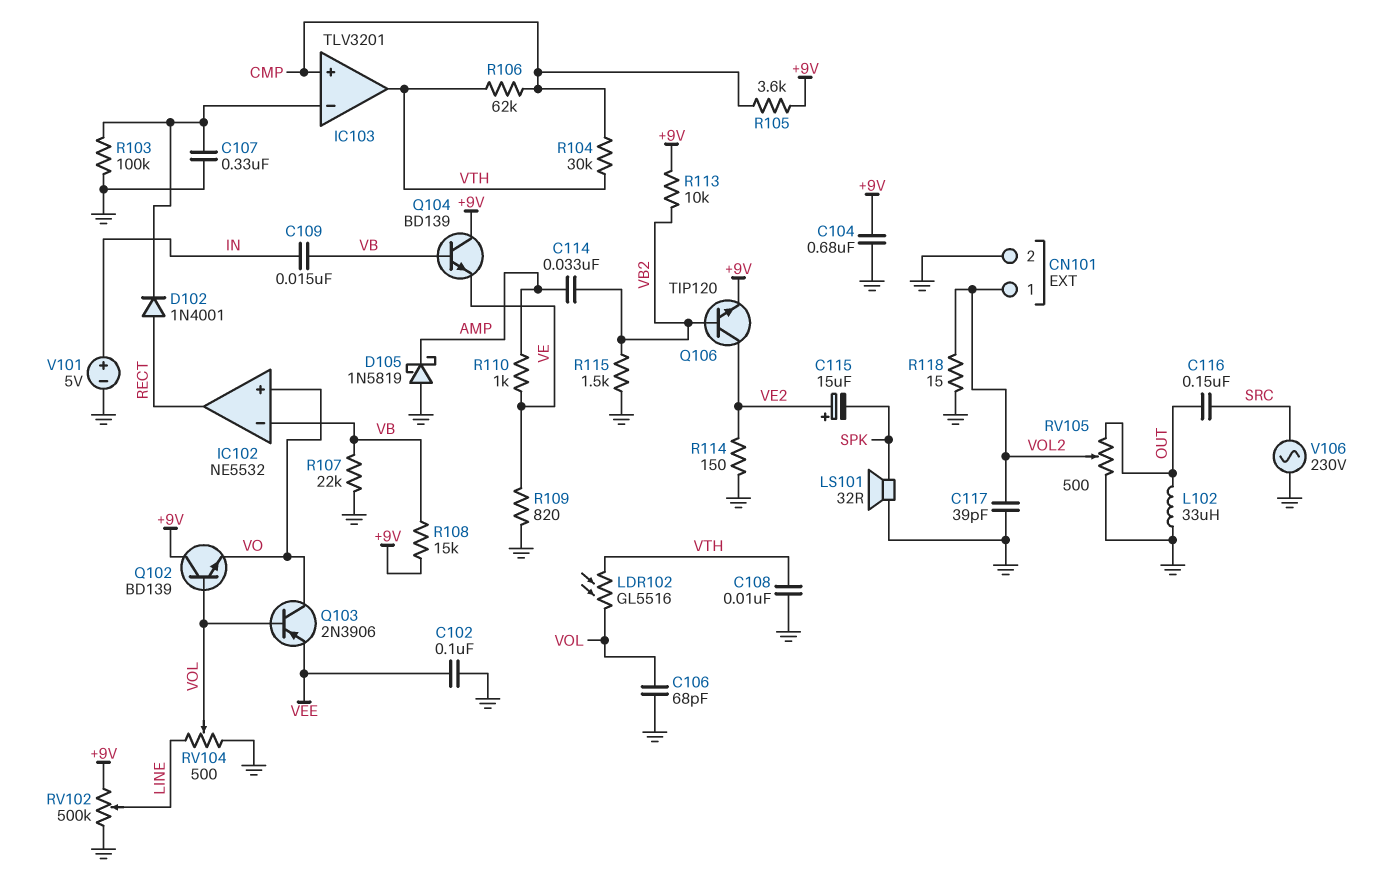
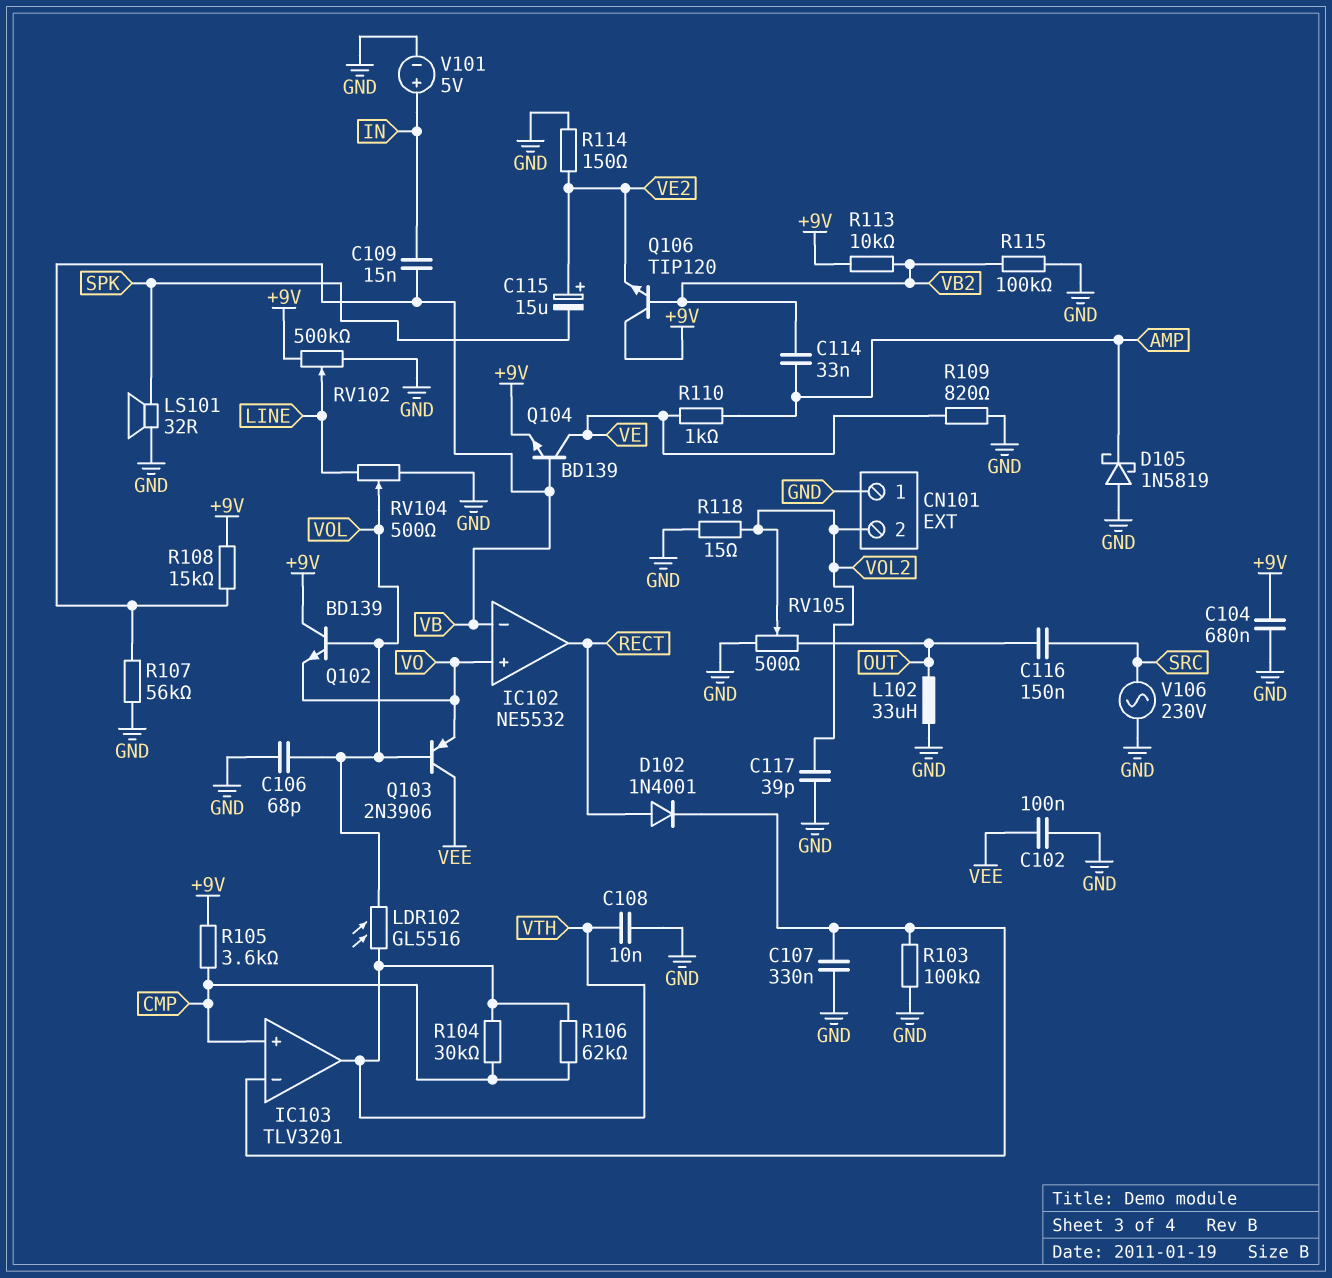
CN101 pin 1: VOL2 -> GND
CN101 pin 2: GND -> VOL2
Q103: PNP 2N3906 (B VOL, C VO, E VEE) -> PNP 2N3906 (B VOL, C VEE, E VO)
Q104: NPN BD139 (B VB, C +9V, E VE) -> NPN BD139 (B VB, C VE, E +9V)
Q106: NPN TIP120 (B VB2, C VE2, E +9V) -> NPN TIP120 (B VB2, C +9V, E VE2)
R107: 22k (GND, VB) -> 56k (GND, VB)
R115: 1.5k (GND, VB2) -> 100k (GND, VB2)

